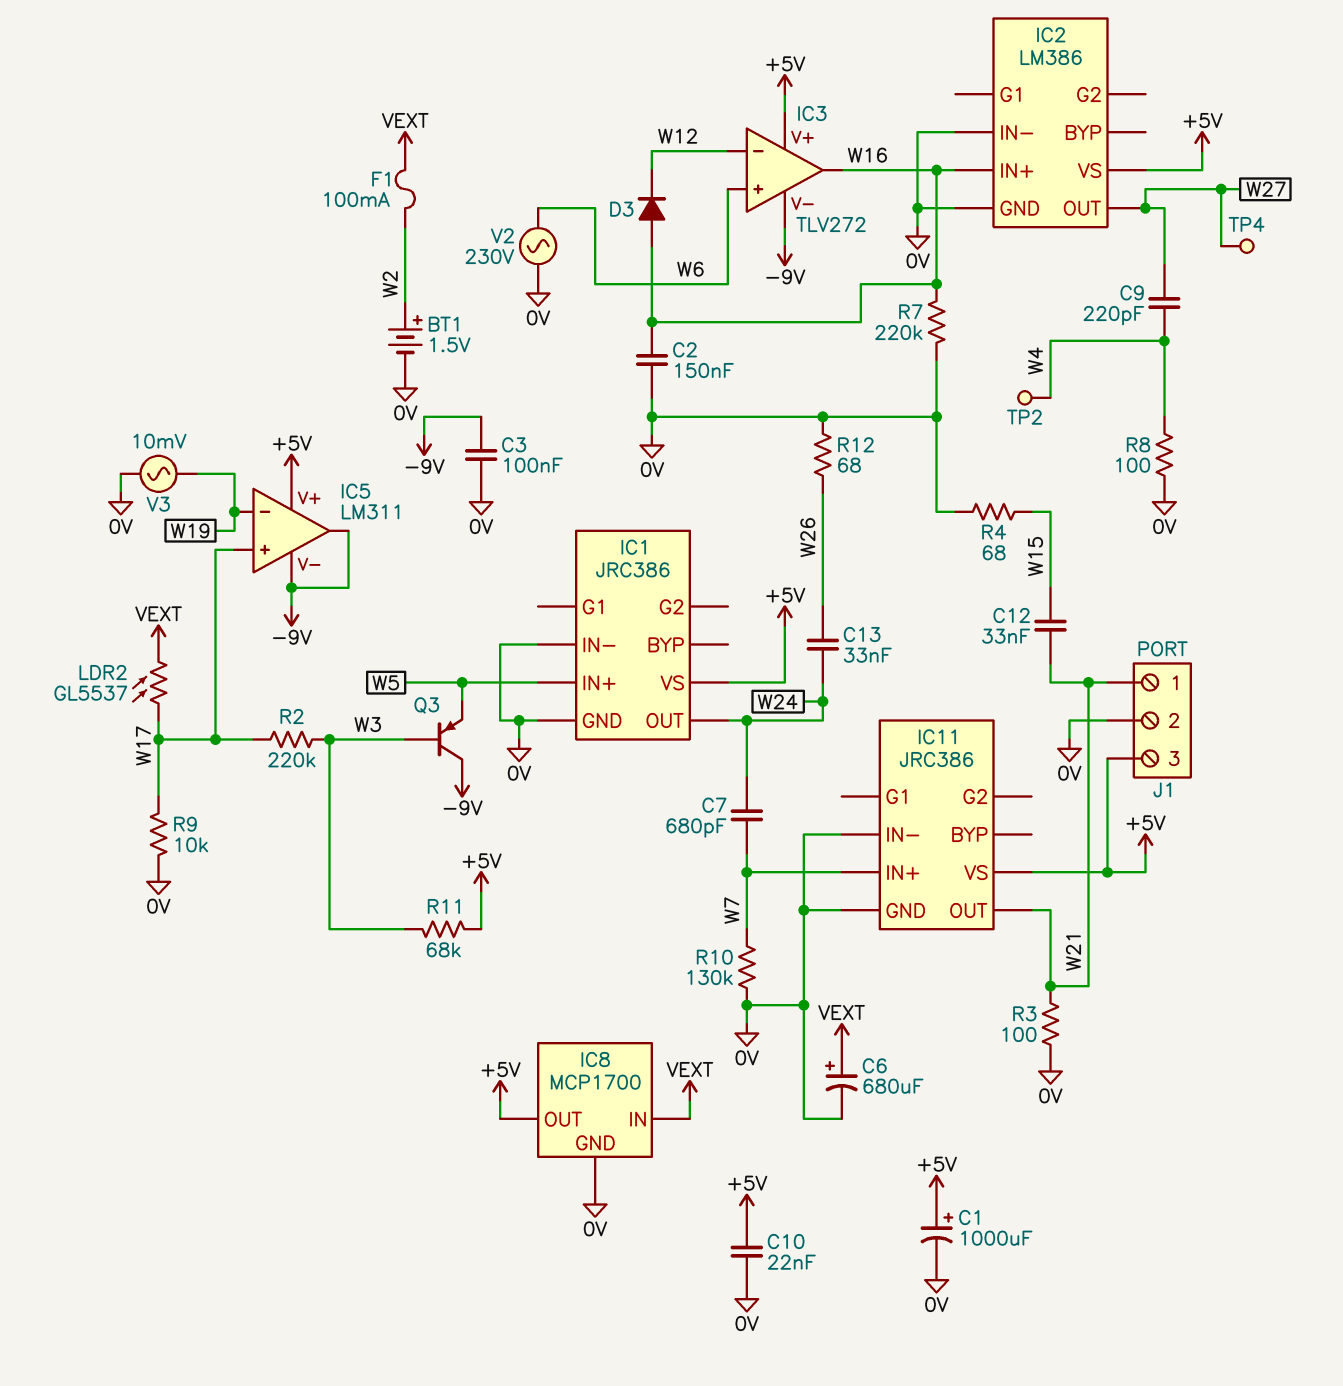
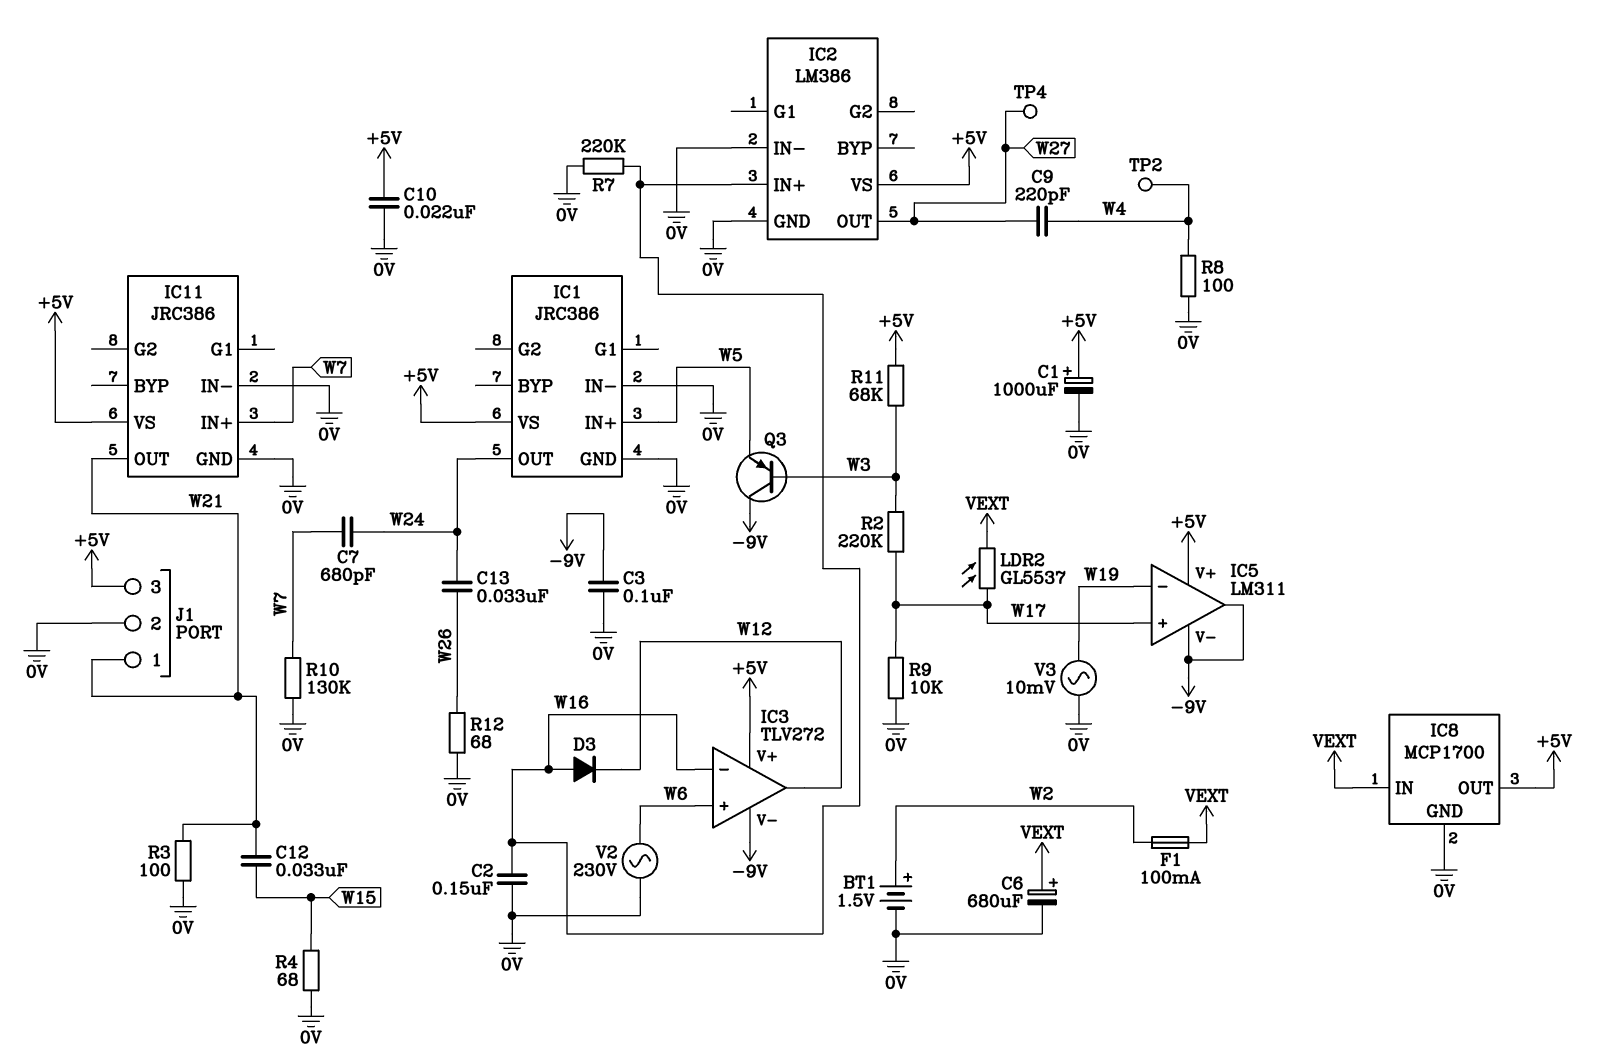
IC3 pin in-: W12 -> W16
IC3 pin out: W16 -> W12

